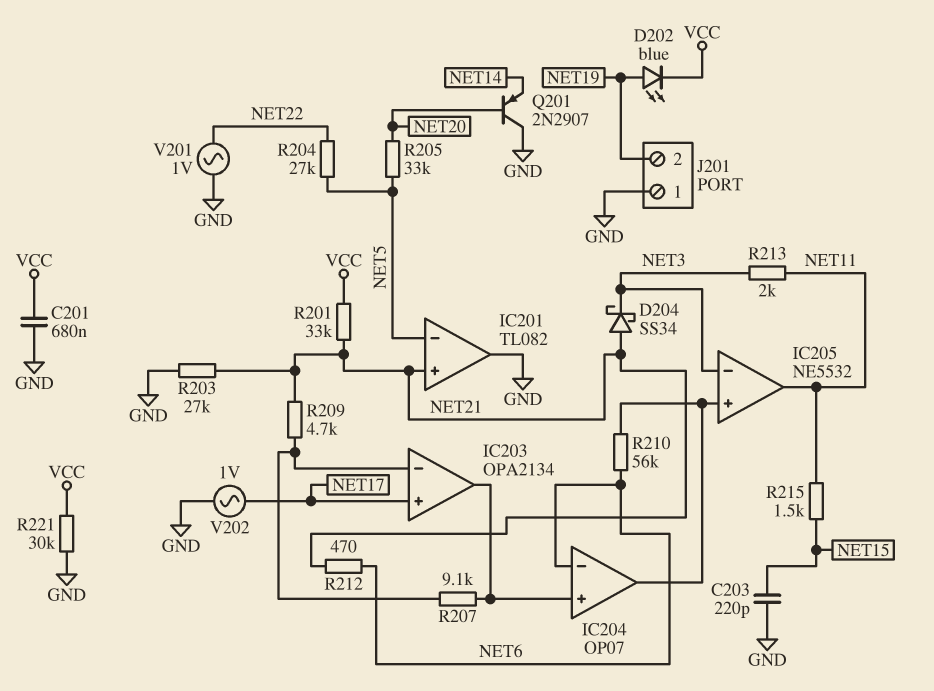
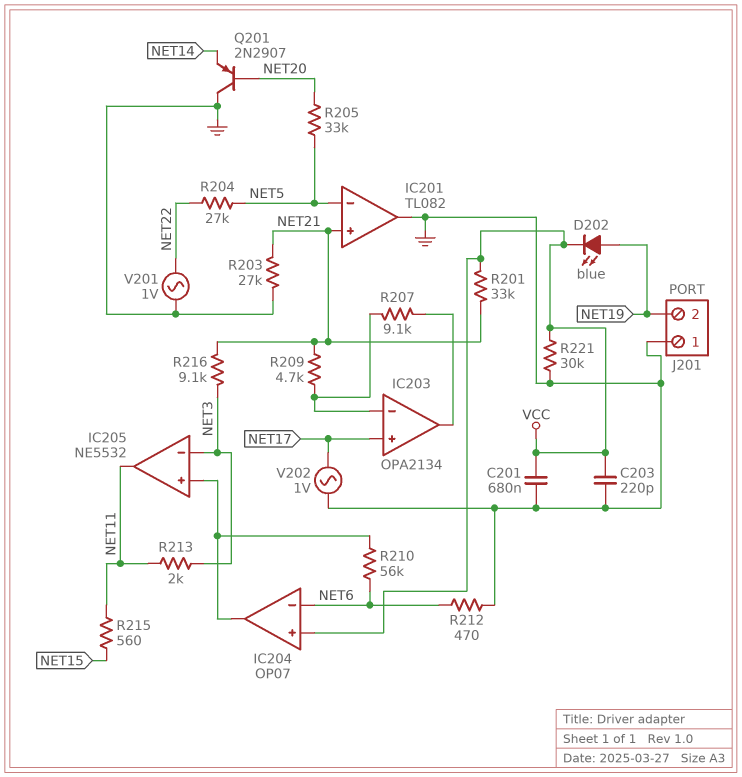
C203: 220pF (GND, NET15) -> 220pF (GND, VCC)
D204: schottky SS34 (A NET21, K NET3) -> none
IC204 pin in+: IC203/out -> VCC
R212: 470 (NET6, NET21) -> 470 (GND, NET6)
R215: 1.5k (NET11, NET15) -> 560 (NET11, NET15)
R216: none -> 9.1k (NET3, NET21)

